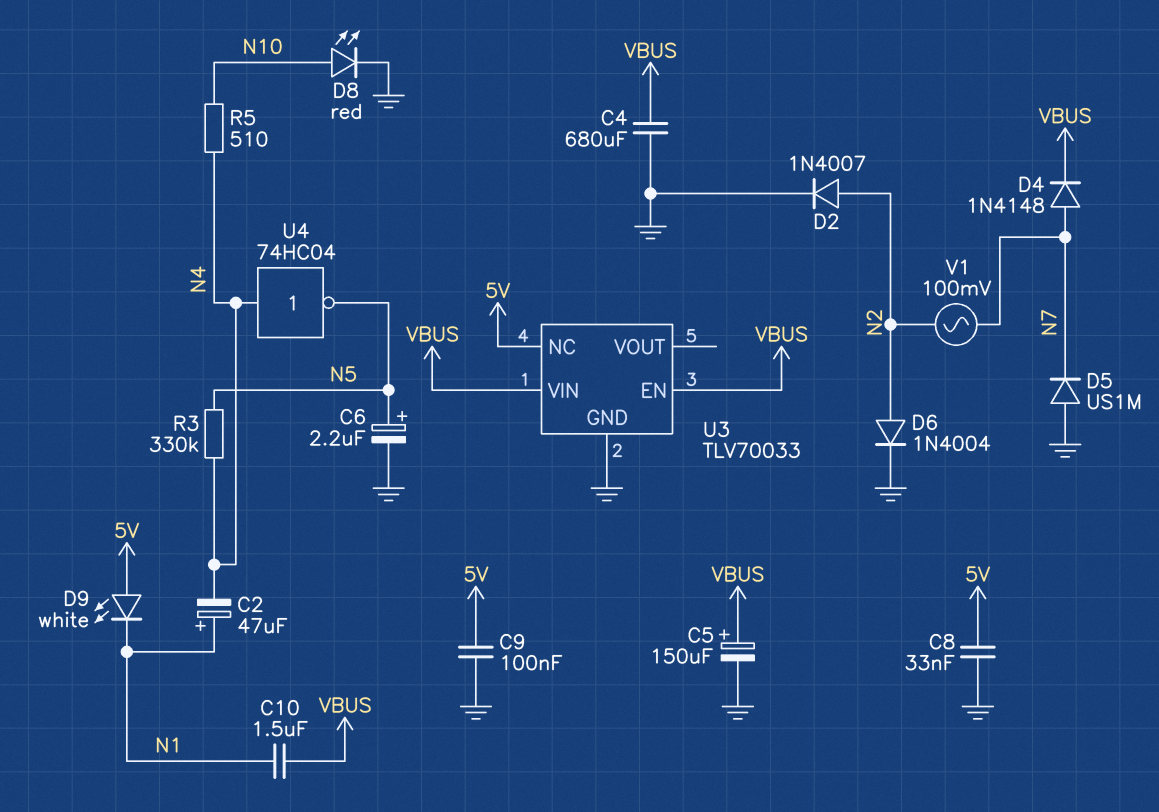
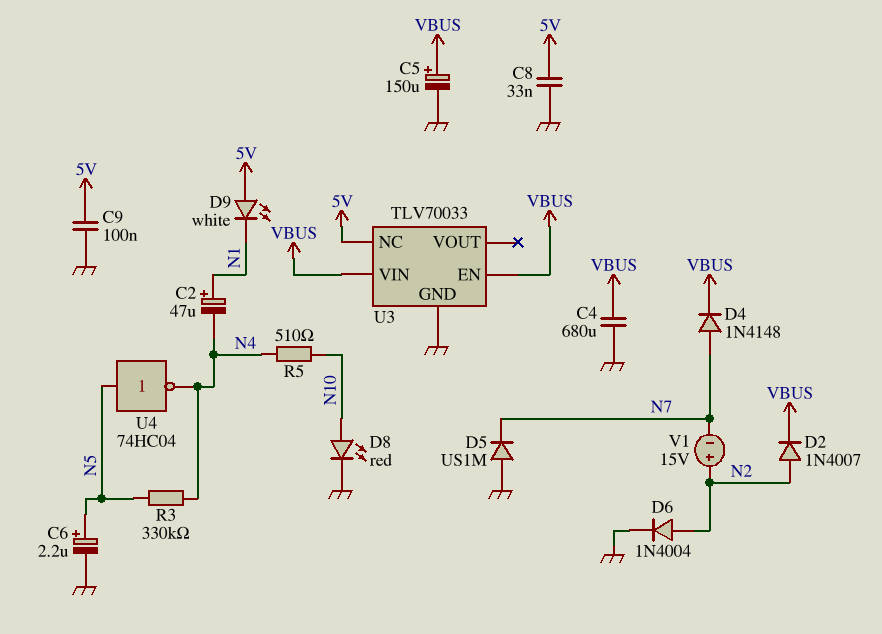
C10: 1.5uF (N1, VBUS) -> none
D2: diode 1N4007 (A N2, K GND) -> diode 1N4007 (A N2, K VBUS)
U4: NOT 74HC04 (in N4, out N5) -> NOT 74HC04 (in N5, out N4)
V1: AC 100mV (N2, N7) -> 15V (plus N2, minus N7)

